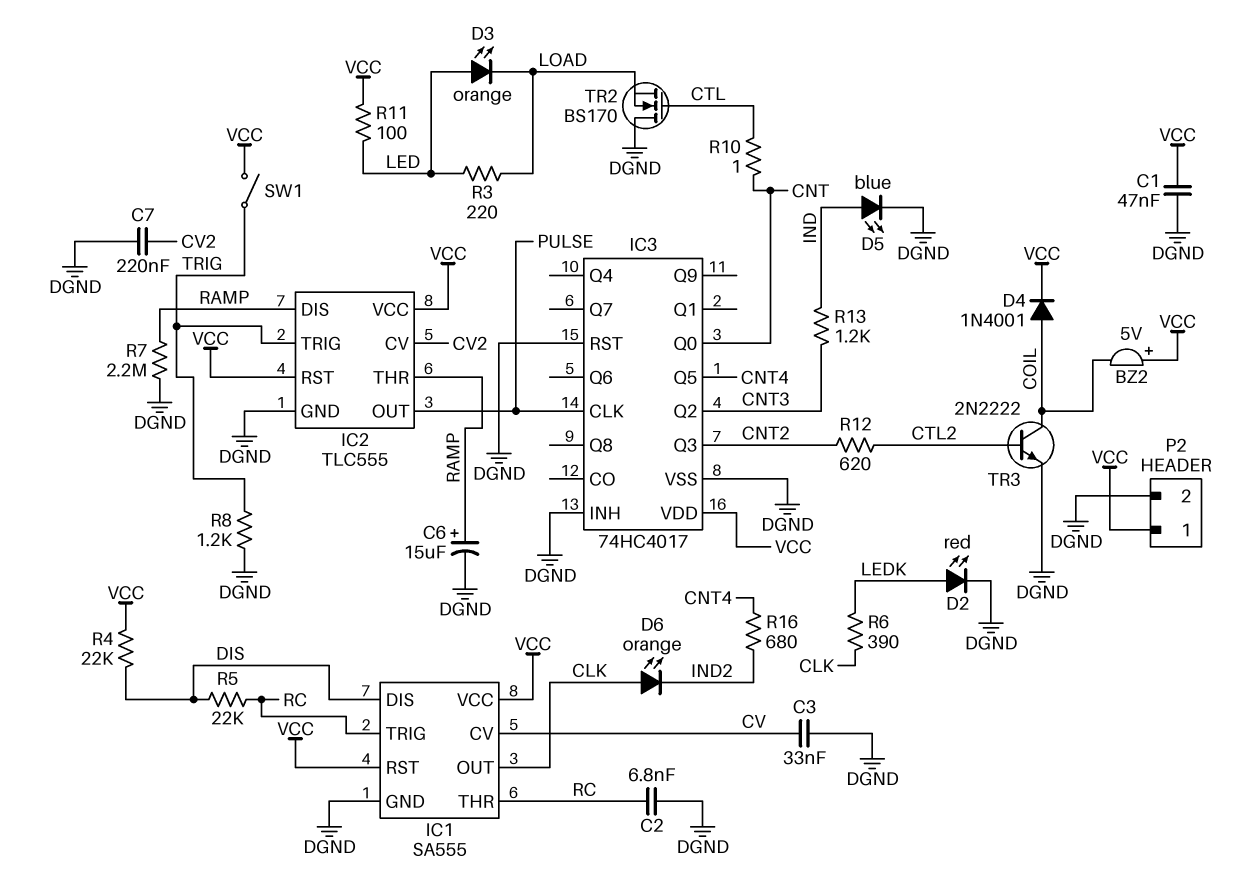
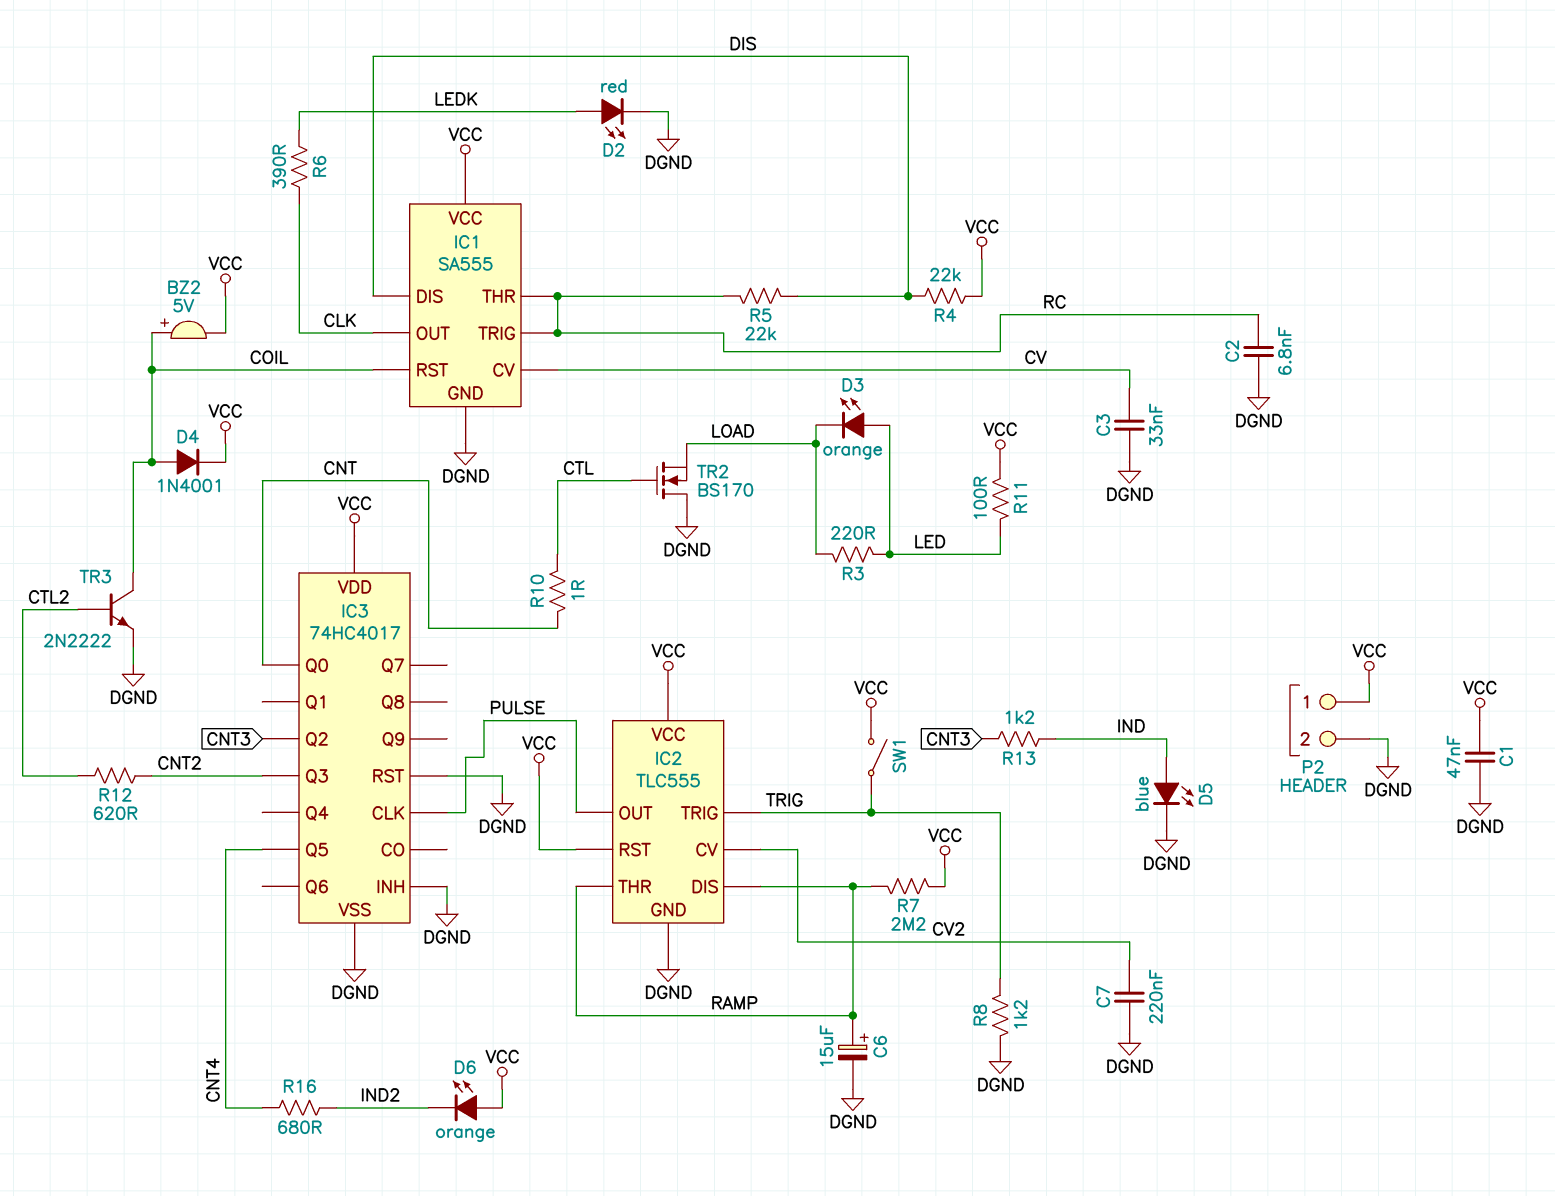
BZ2: buzzer 5V (plus VCC, minus COIL) -> buzzer 5V (plus COIL, minus VCC)
D6: LED orange (A CLK, K IND2) -> LED orange (A VCC, K IND2)
IC1 pin RST: VCC -> COIL
R7: 2.2M (DGND, RAMP) -> 2.2M (RAMP, VCC)

